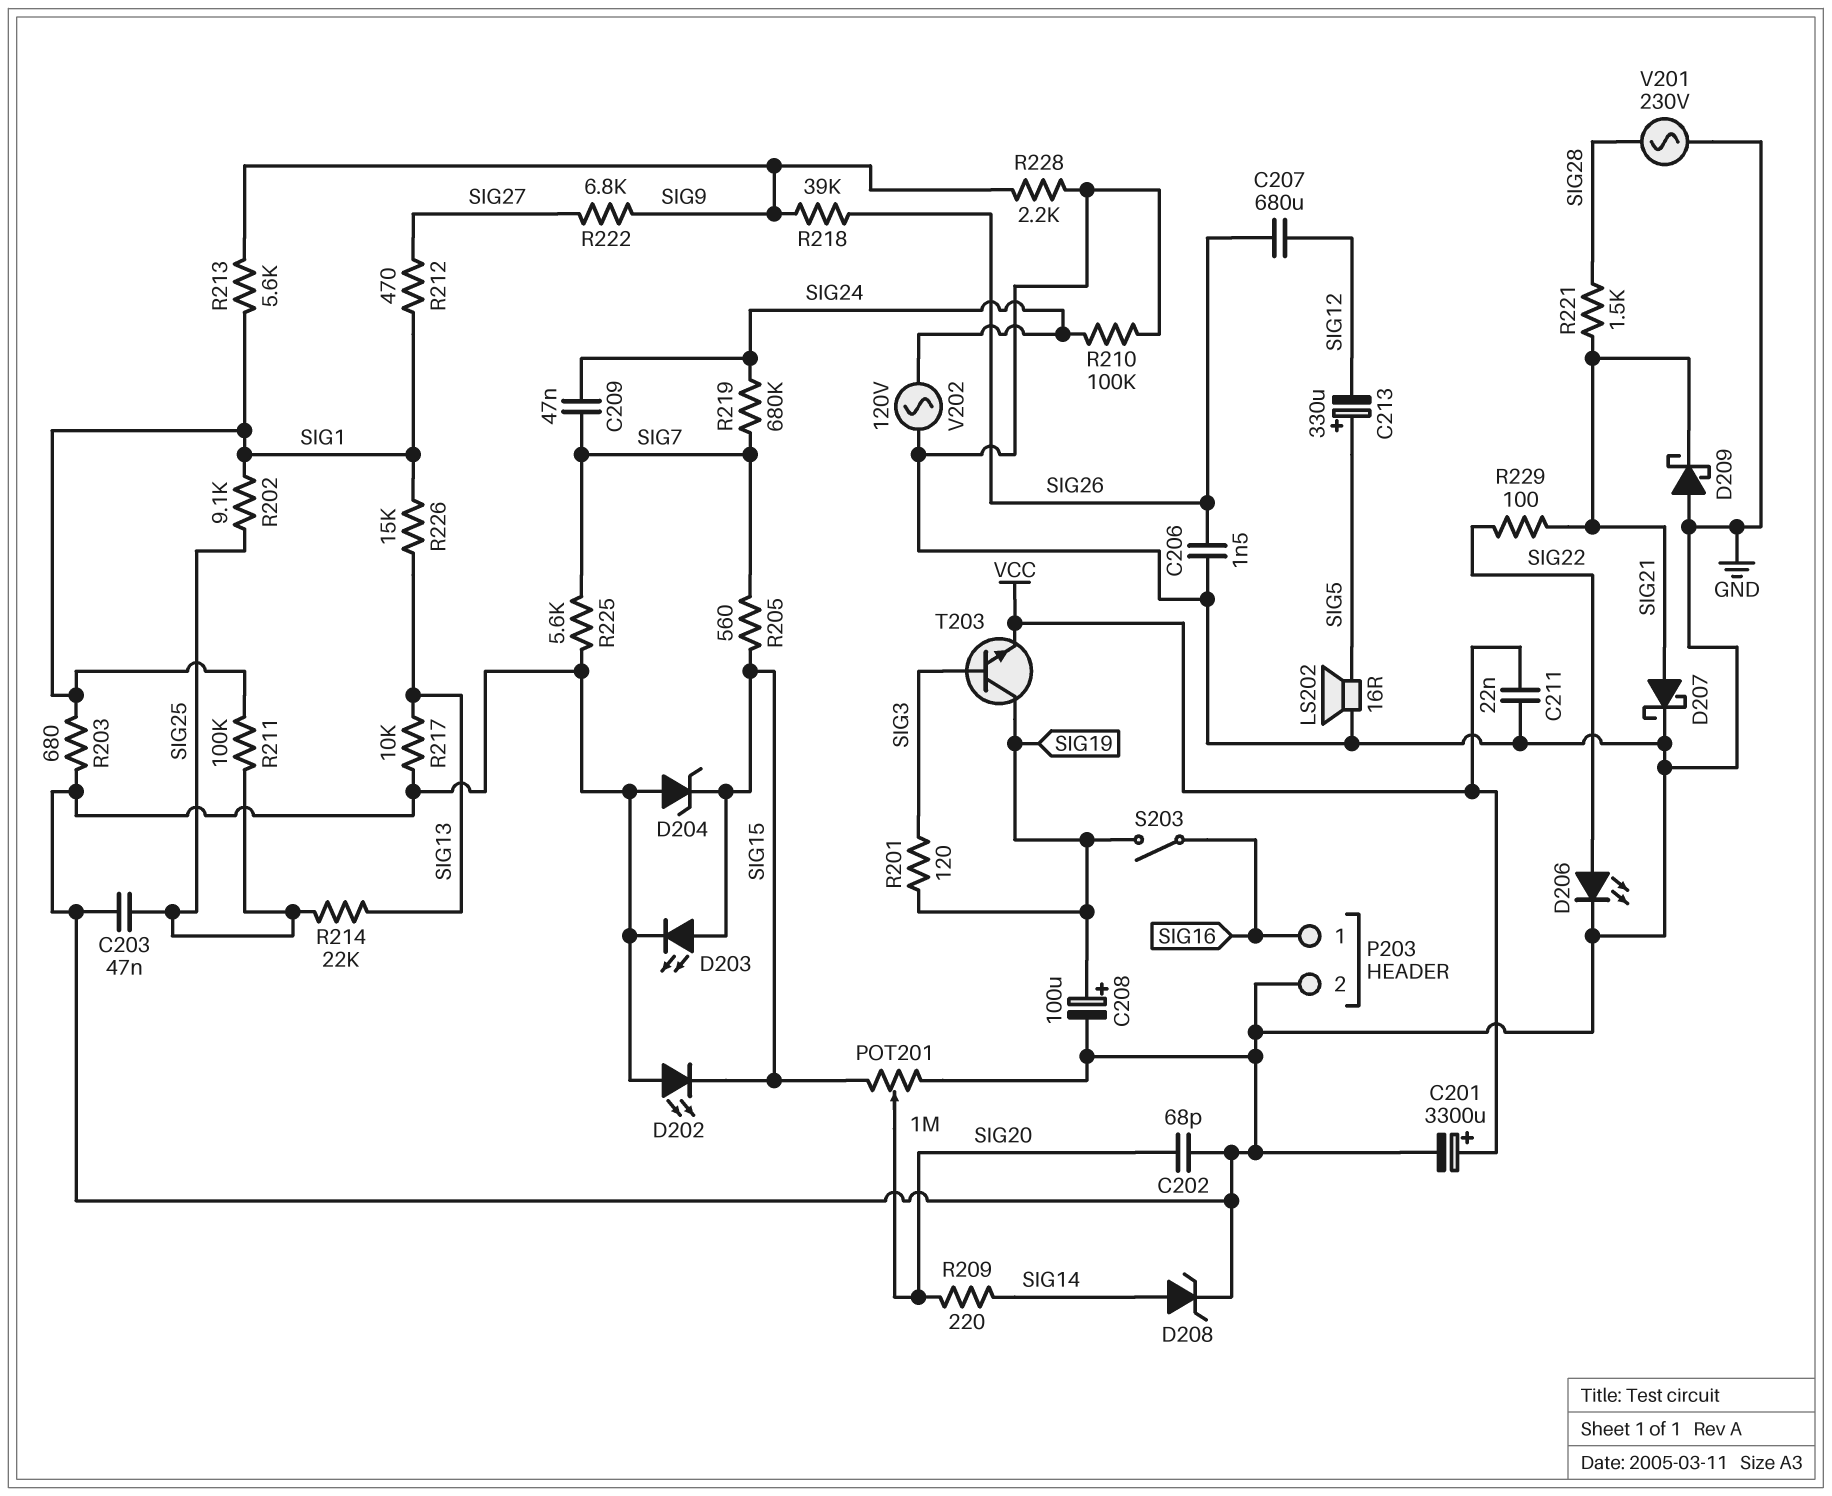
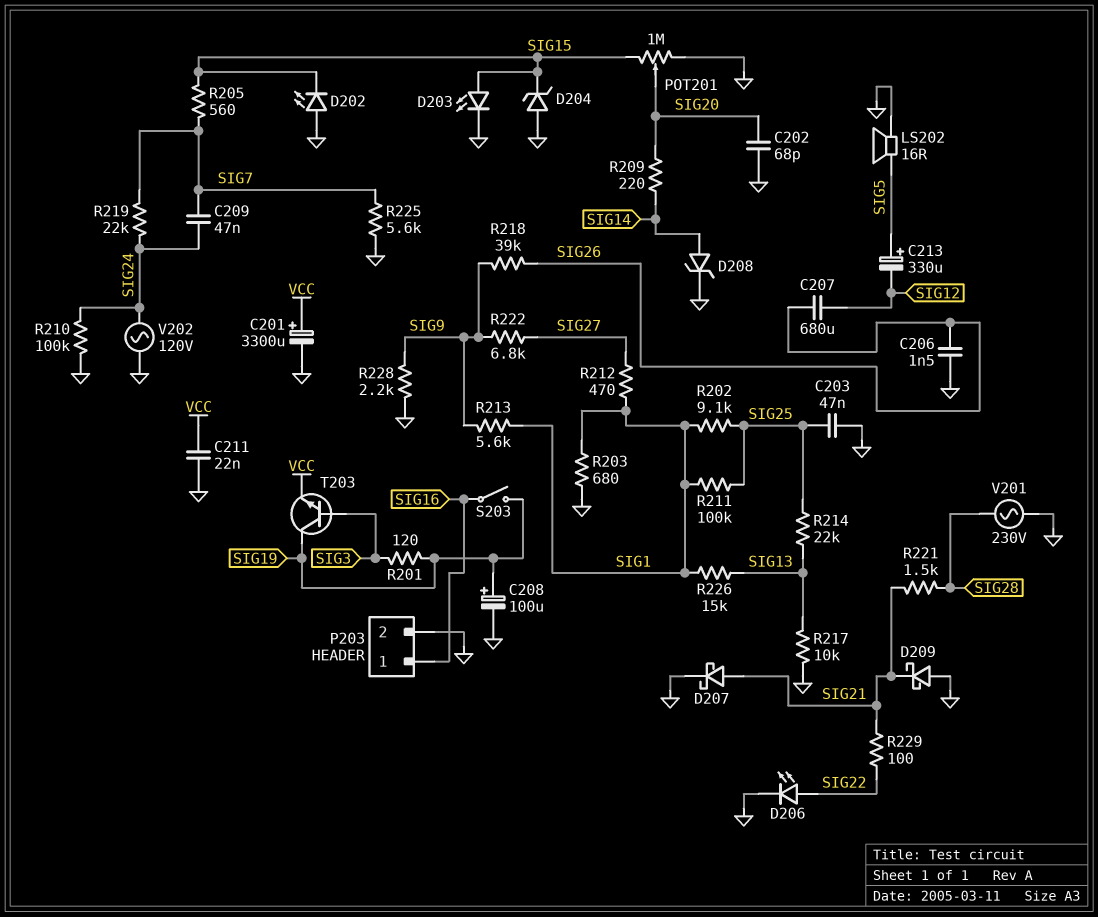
R219: 680k (SIG7, SIG24) -> 22k (SIG7, SIG24)

